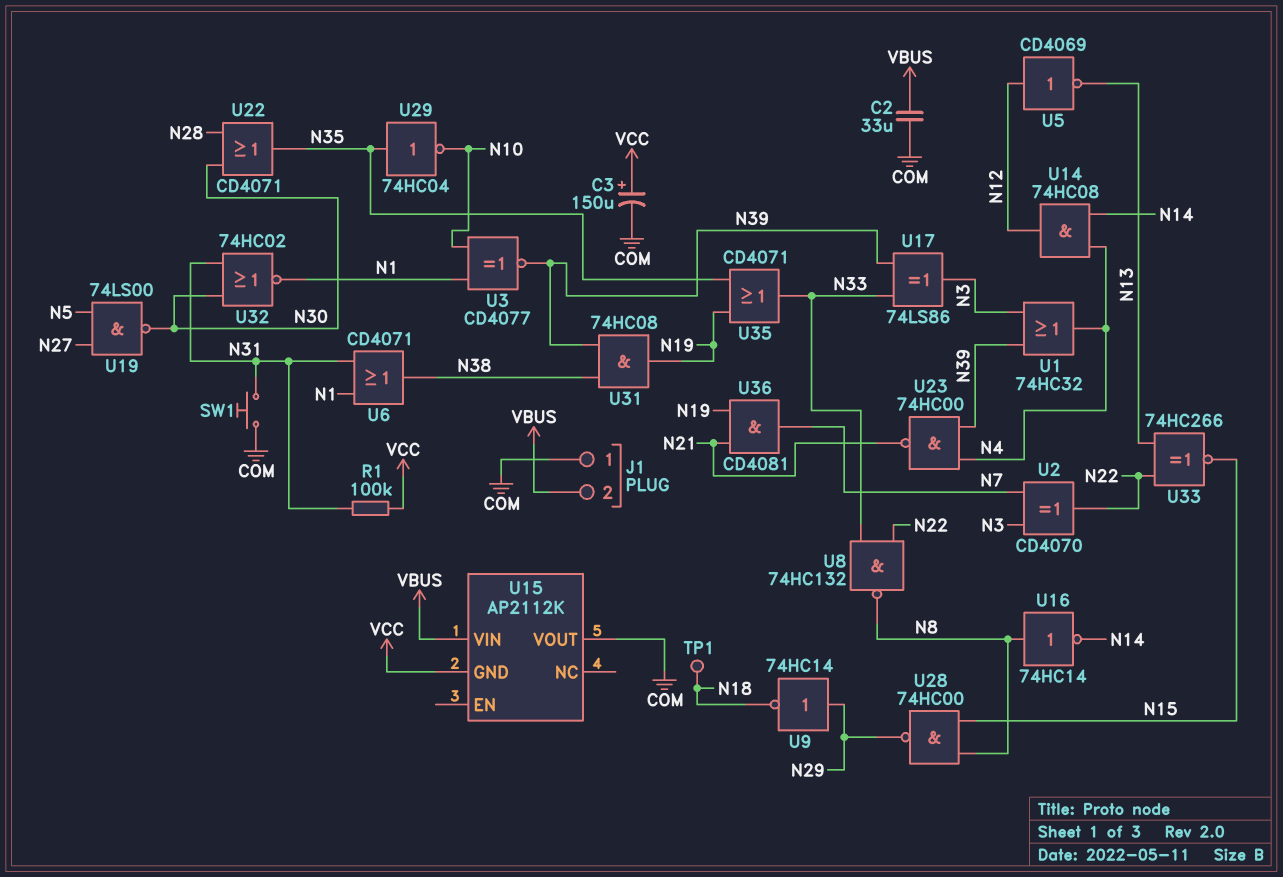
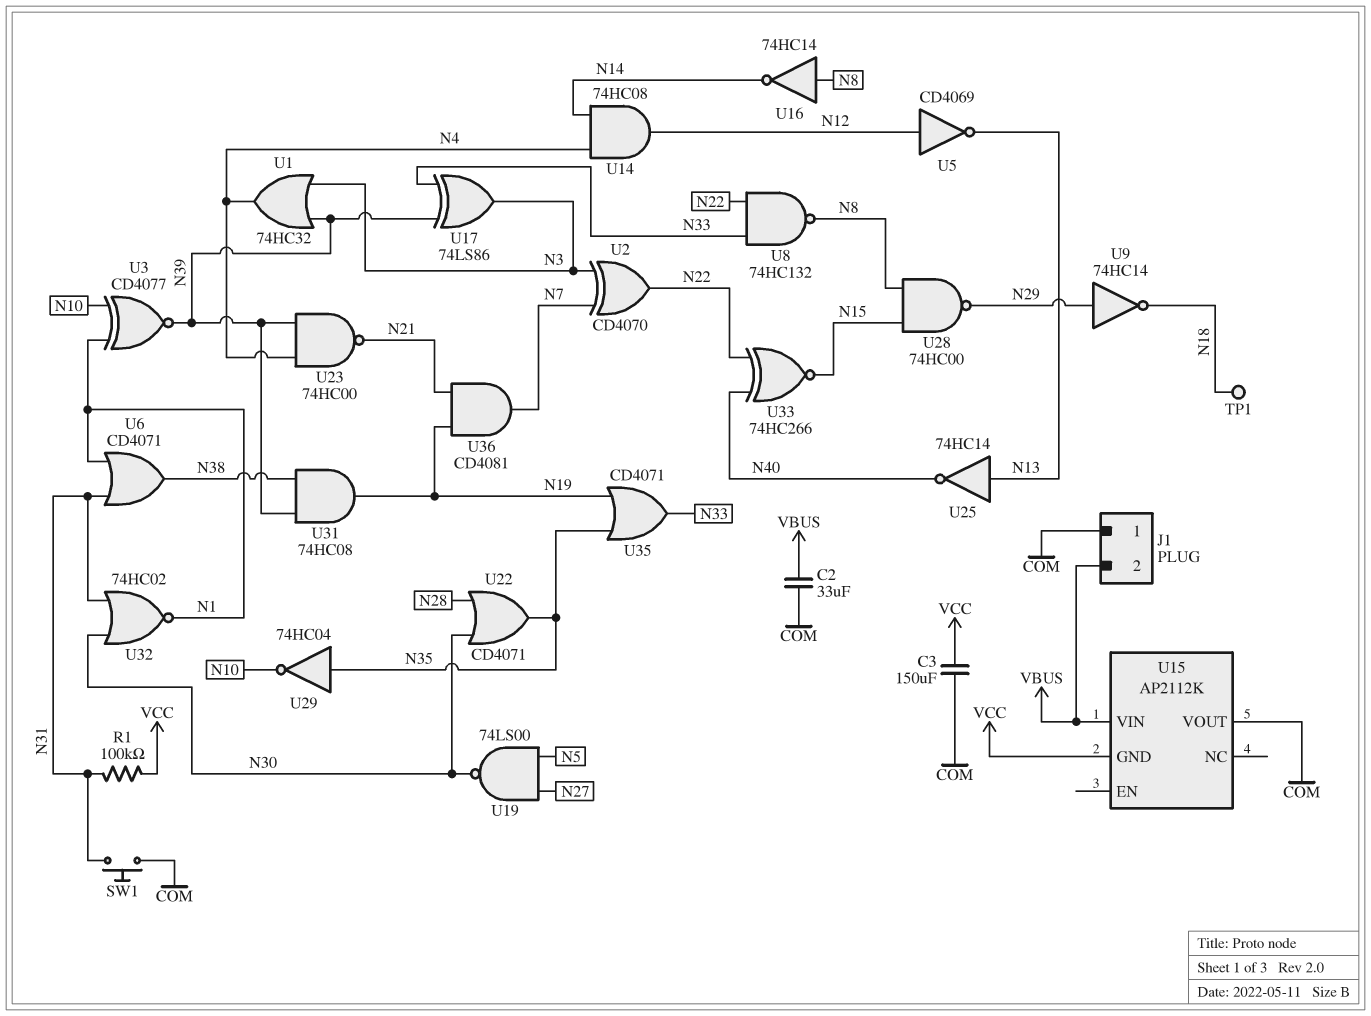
C3: 150uF (plus VCC, minus COM) -> 150uF (COM, VCC)
U25: none -> NOT 74HC14 (in N13, out N40)
U33: XNOR 74HC266 (in N13, in N22, out N15) -> XNOR 74HC266 (in N22, in N40, out N15)

